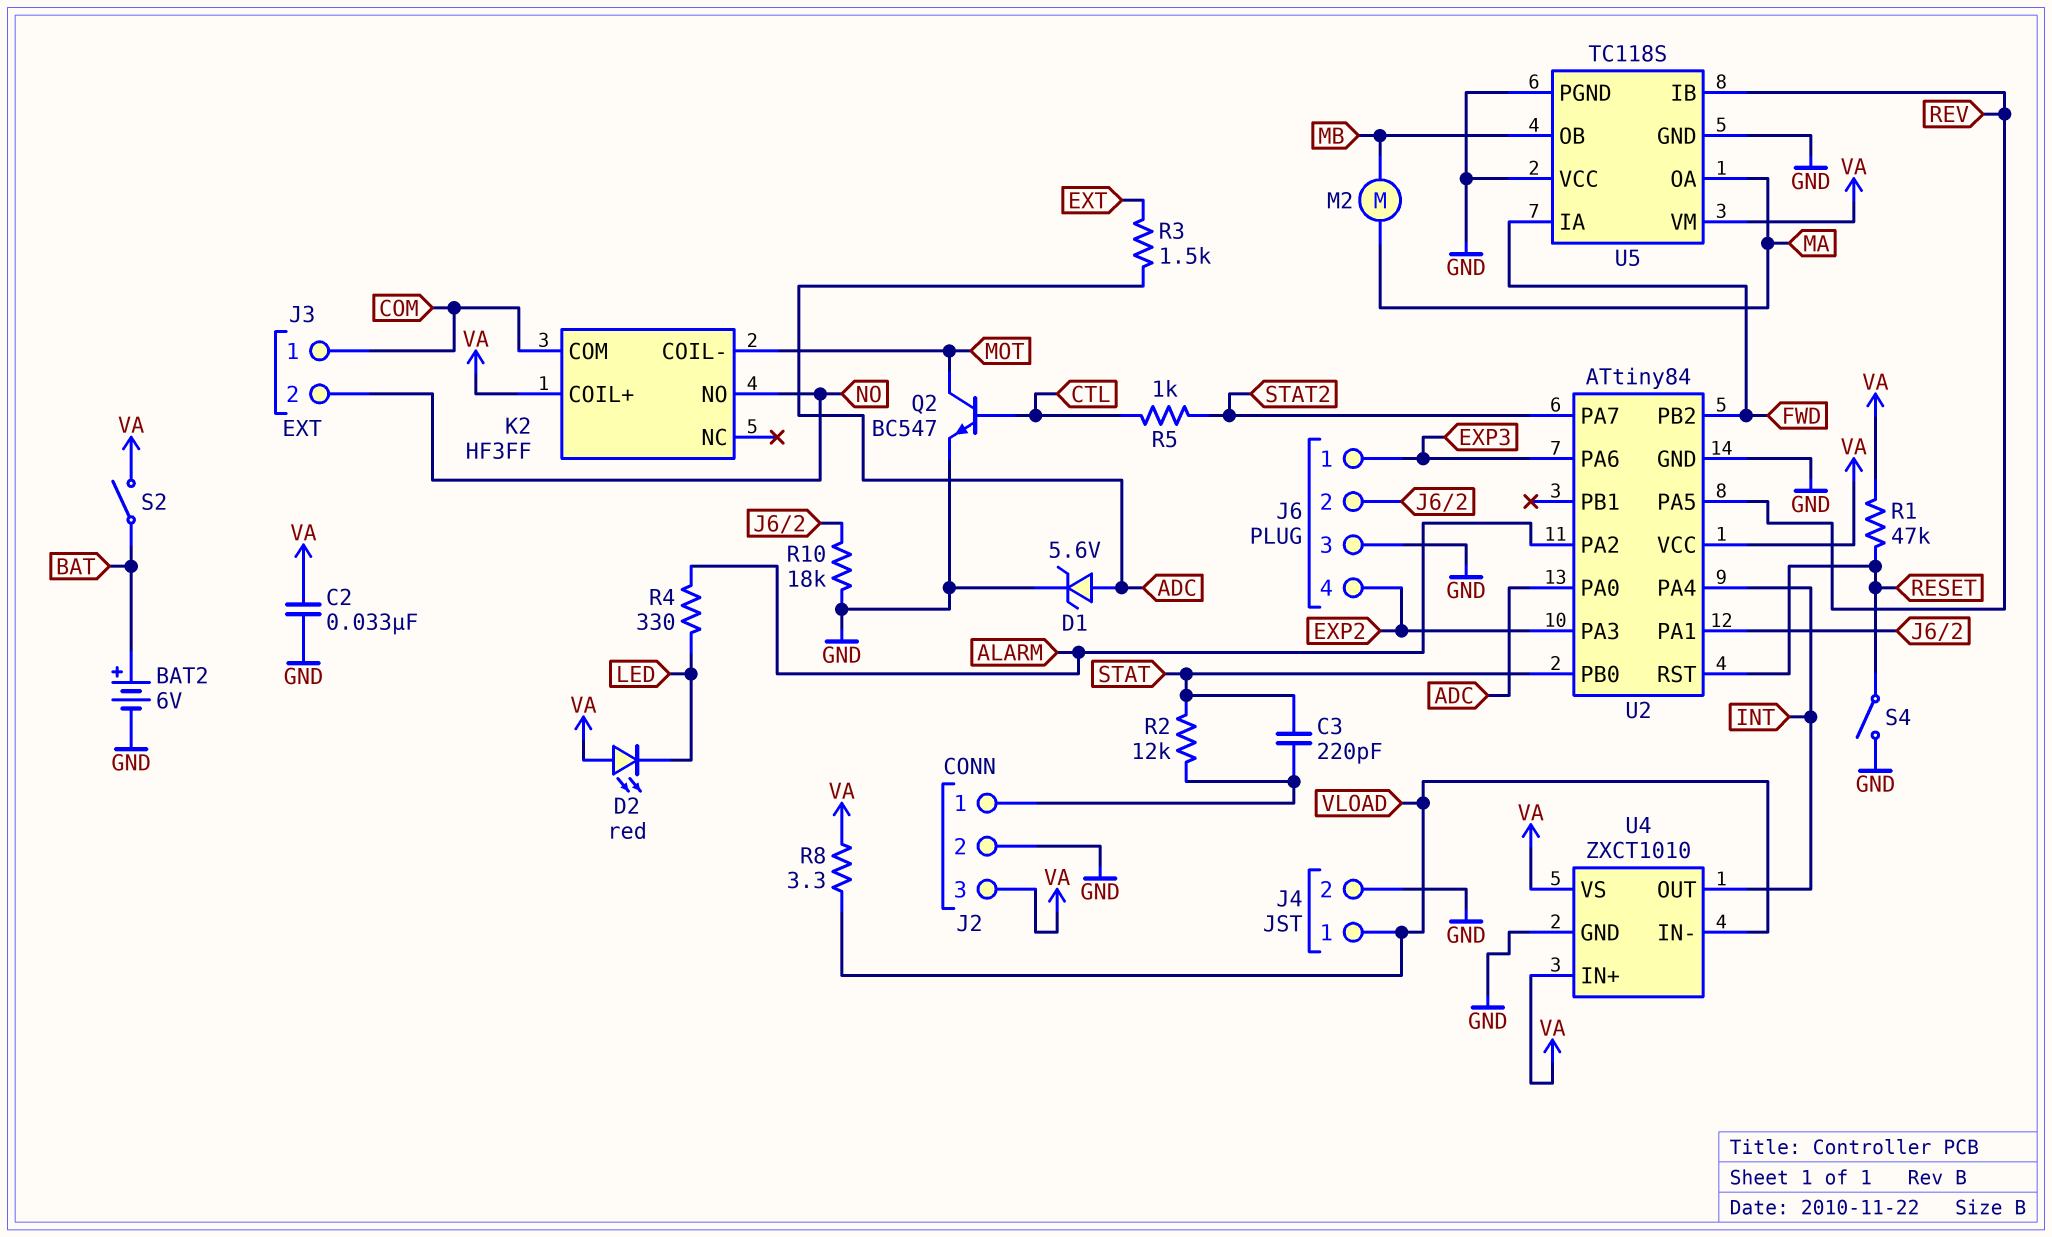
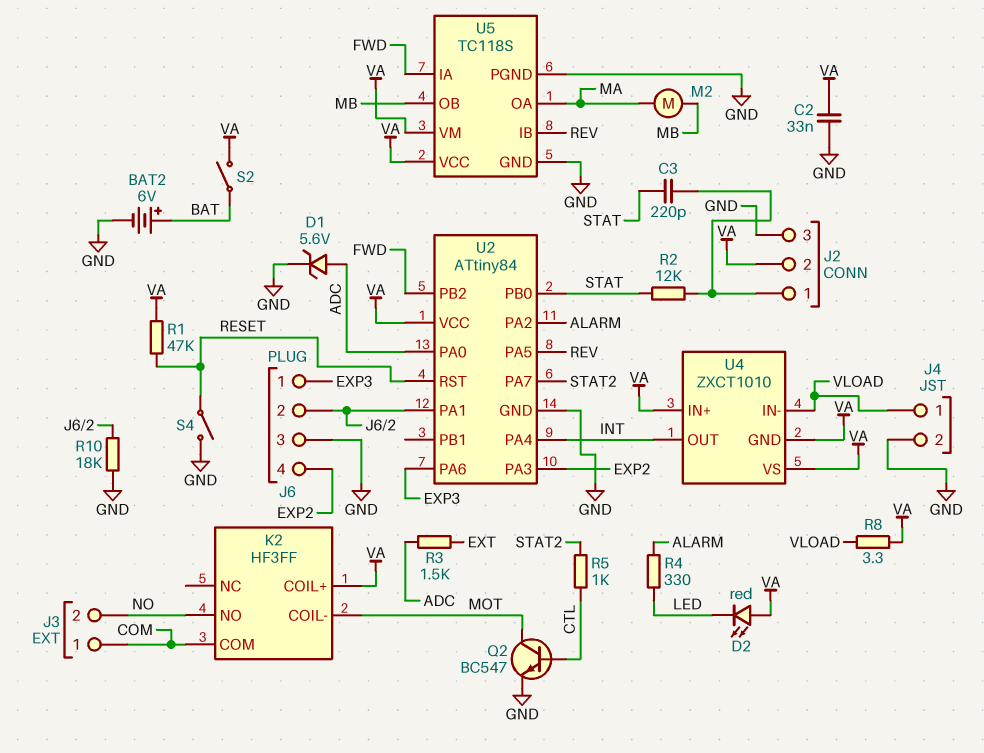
J2 pin 2: GND -> VA
J2 pin 3: VA -> GND
U4 pin GND: GND -> VA
U5 pin VCC: GND -> VA

